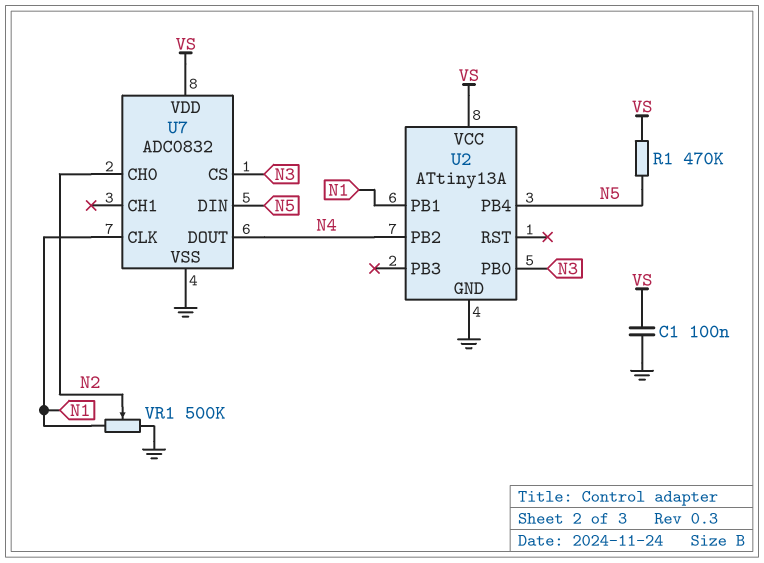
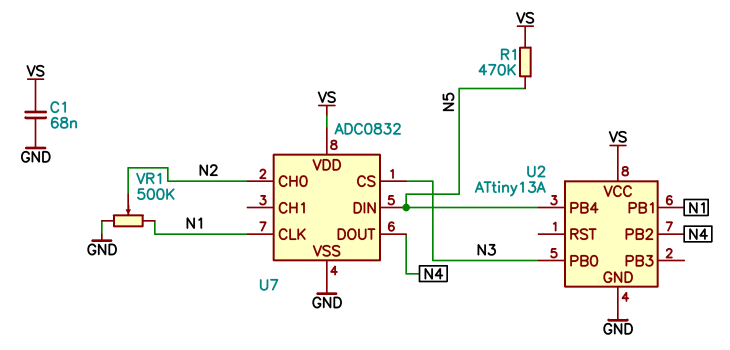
C1: 100nF (GND, VS) -> 68nF (GND, VS)

